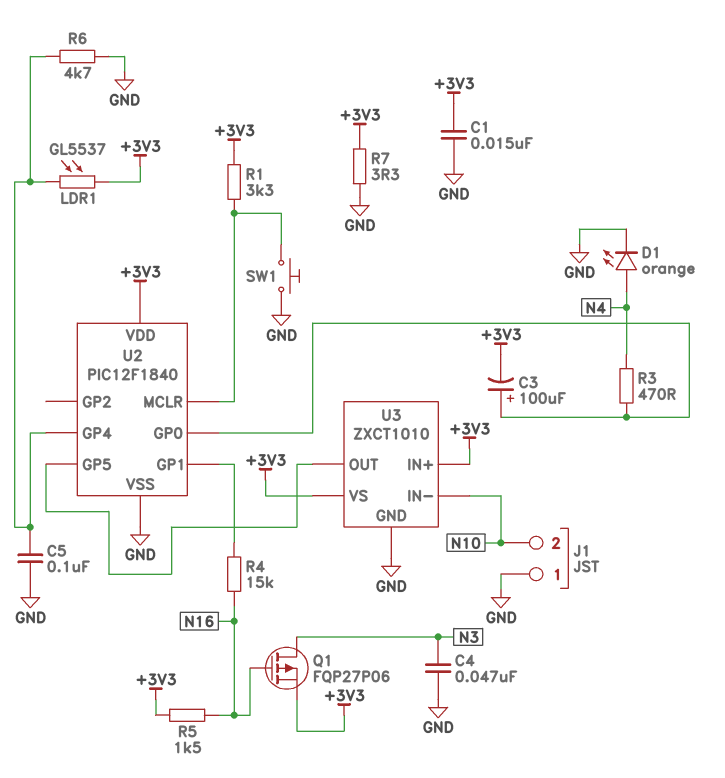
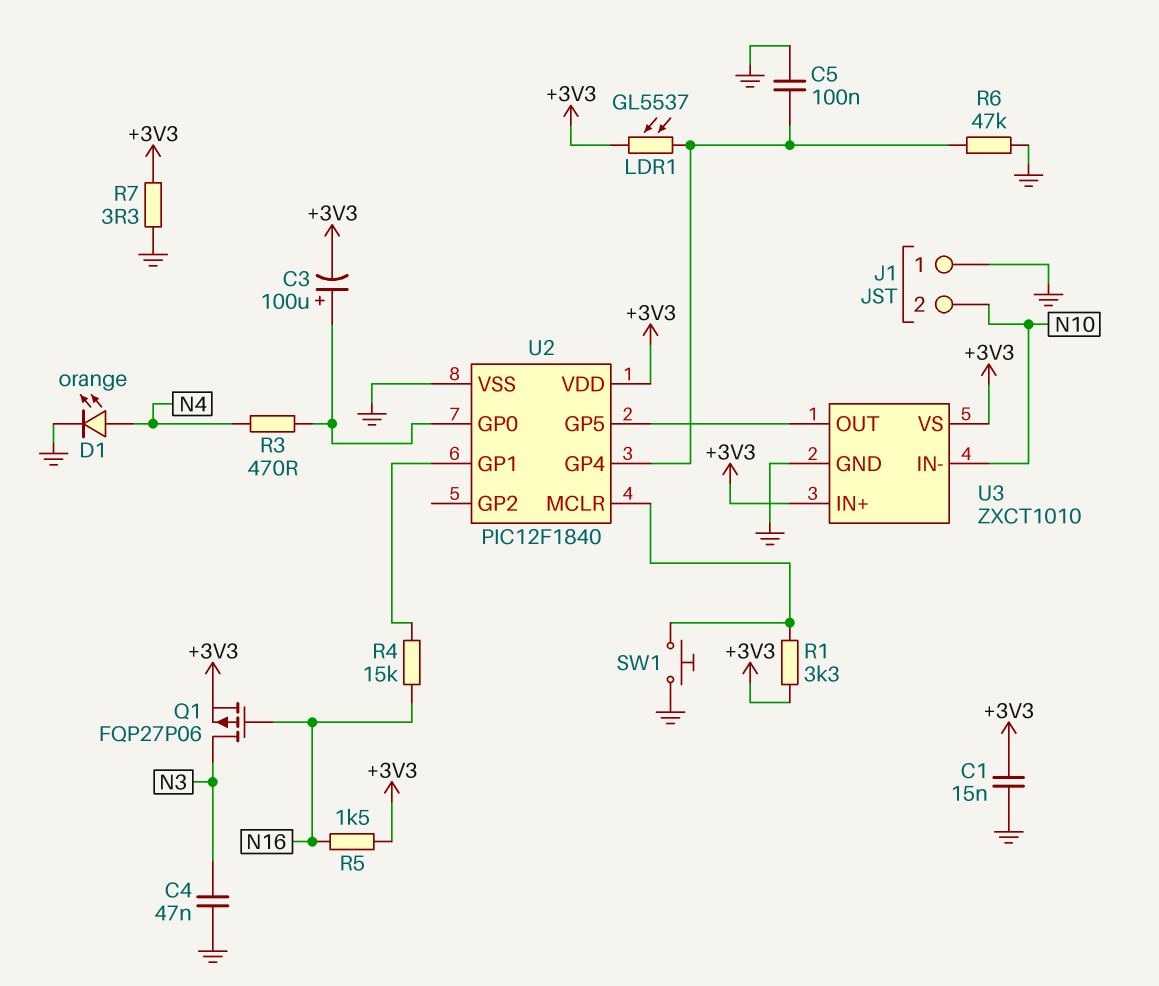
R6: 4.7k (GND, U2/GP4) -> 47k (GND, U2/GP4)

